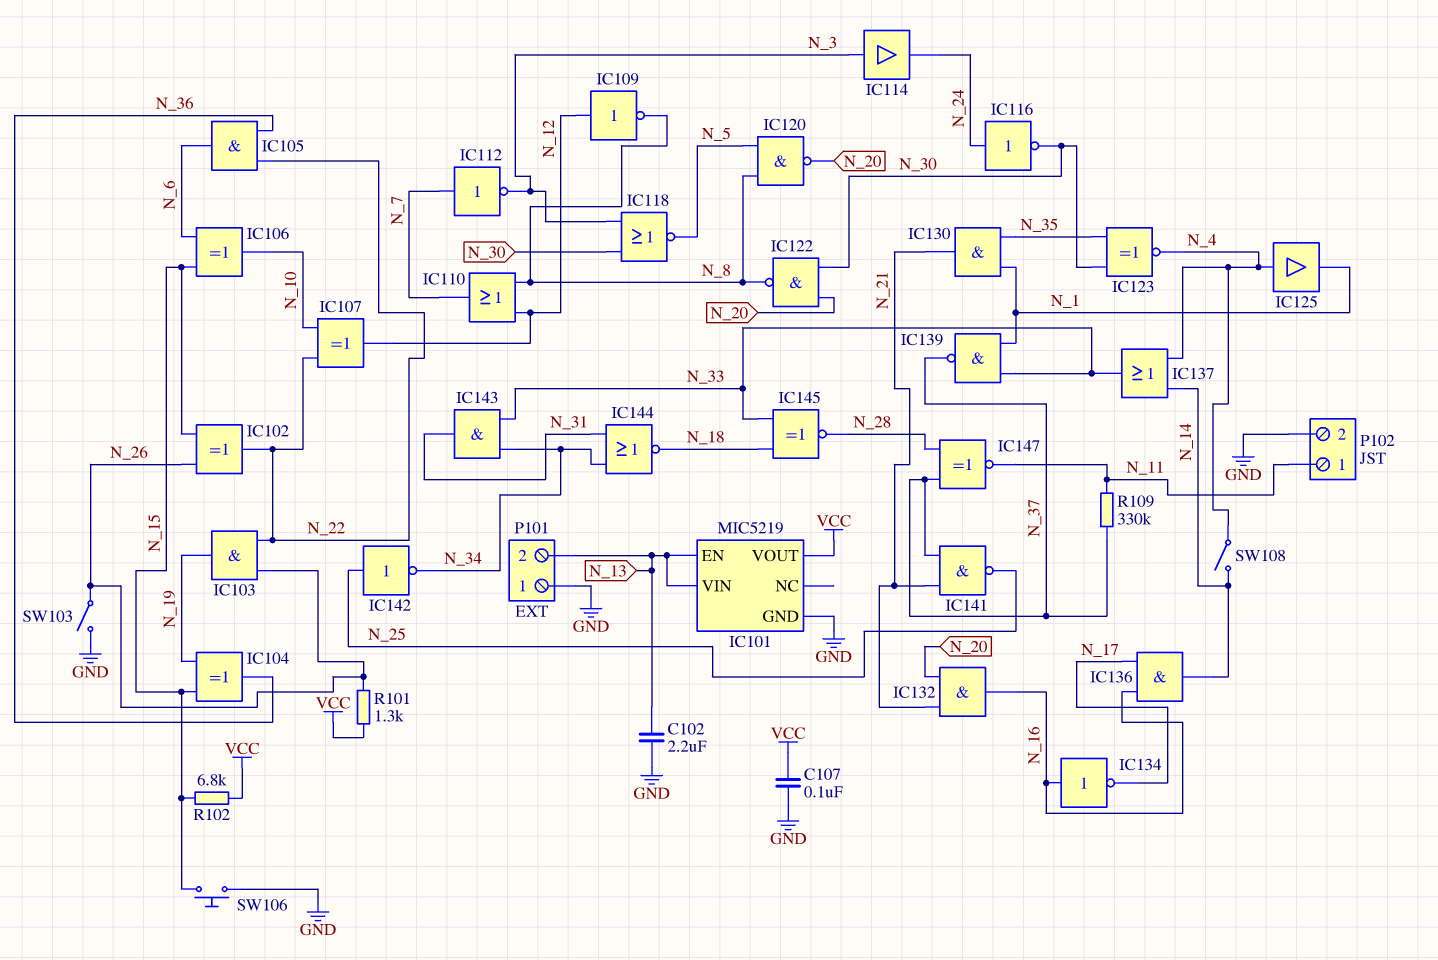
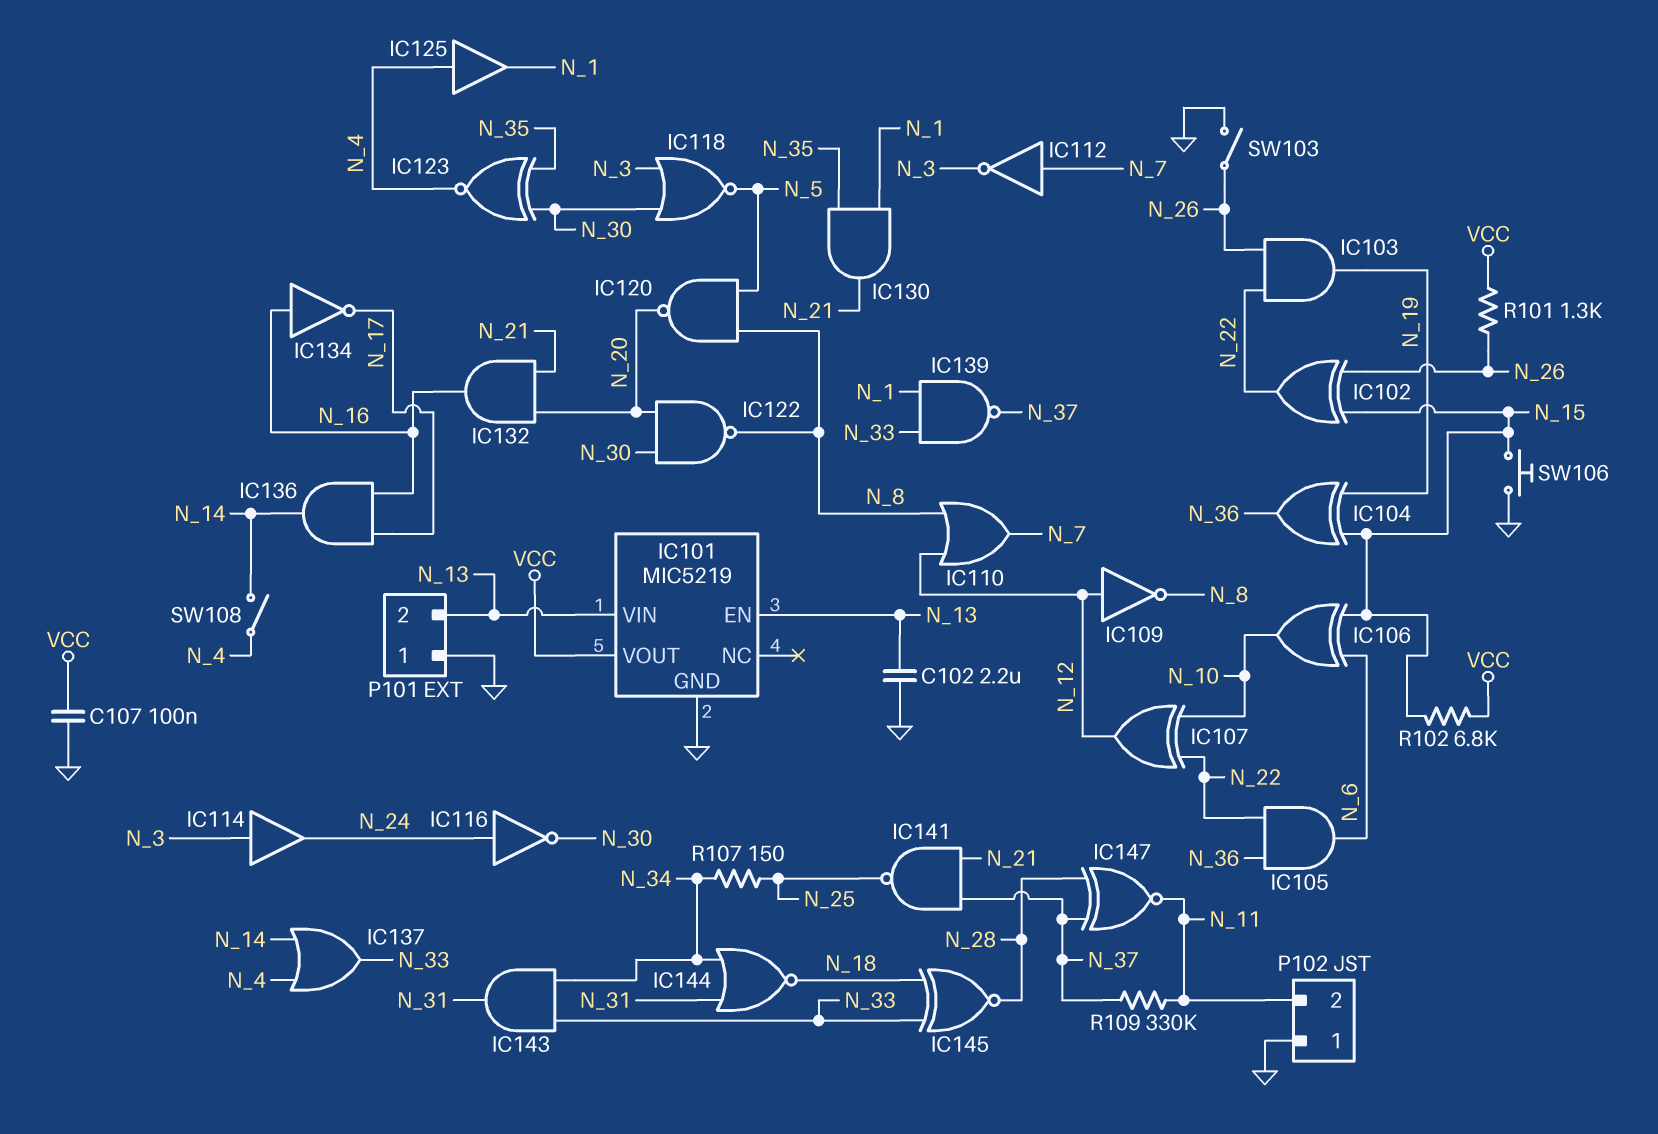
IC142: NOT (in N_25, out N_34) -> none
P102 pin 1: N_11 -> GND
P102 pin 2: GND -> N_11
R107: none -> 150 (N_25, N_34)

